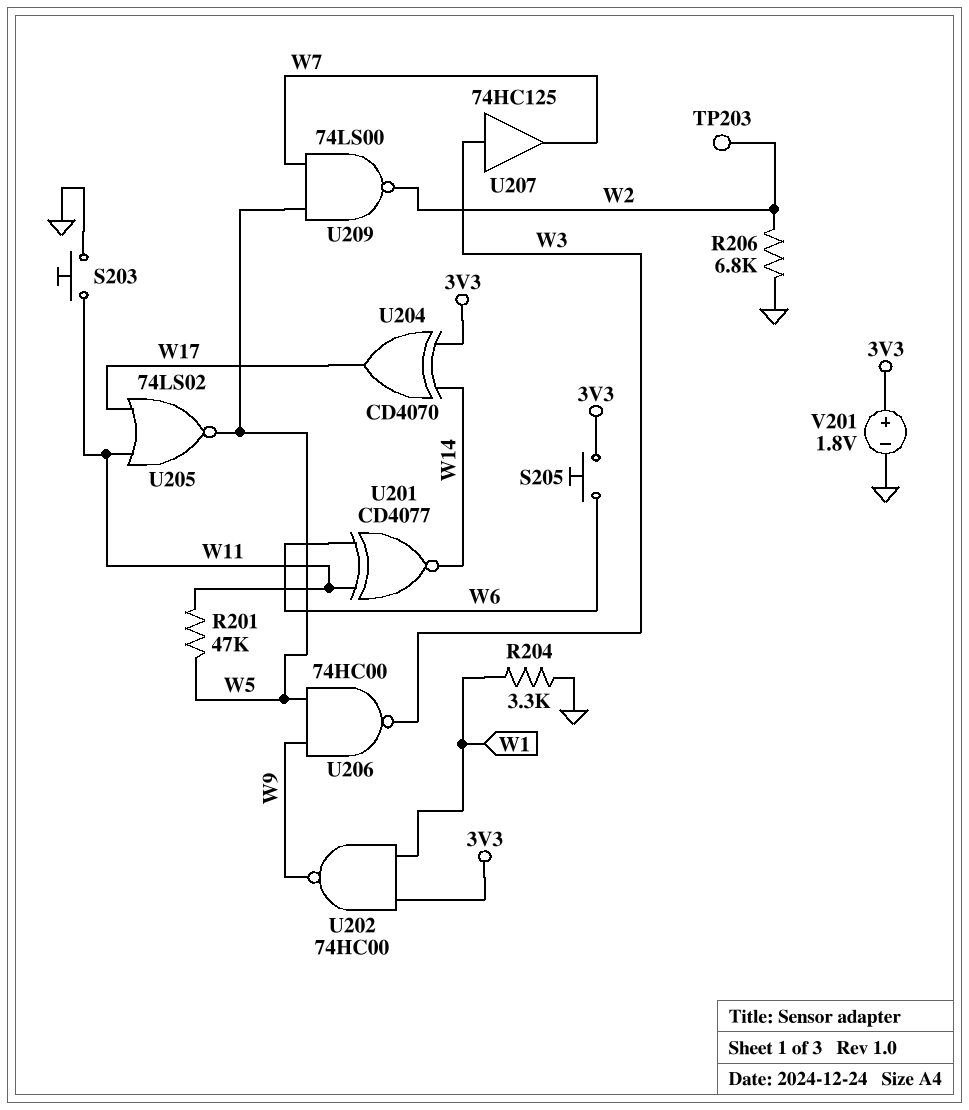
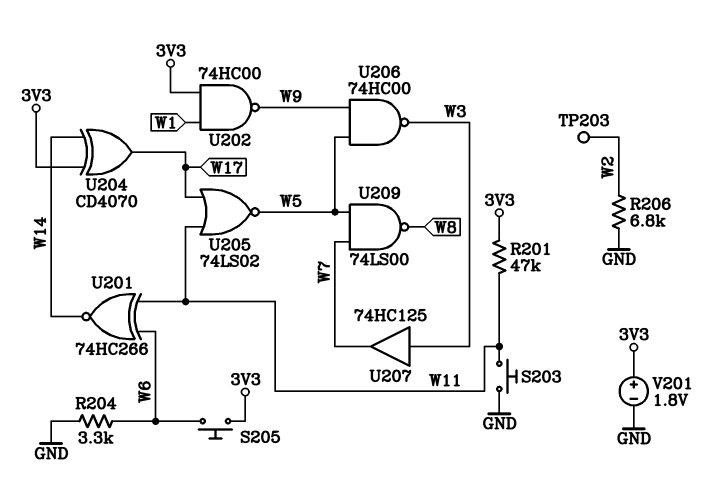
R201: 47k (W5, W11) -> 47k (3V3, W11)
R204: 3.3k (GND, W1) -> 3.3k (GND, W6)
U201: XNOR CD4077 (in W6, in W11, out W14) -> XNOR 74HC266 (in W6, in W11, out W14)
U209: NAND 74LS00 (in W5, in W7, out W2) -> NAND 74LS00 (in W5, in W7, out W8)

